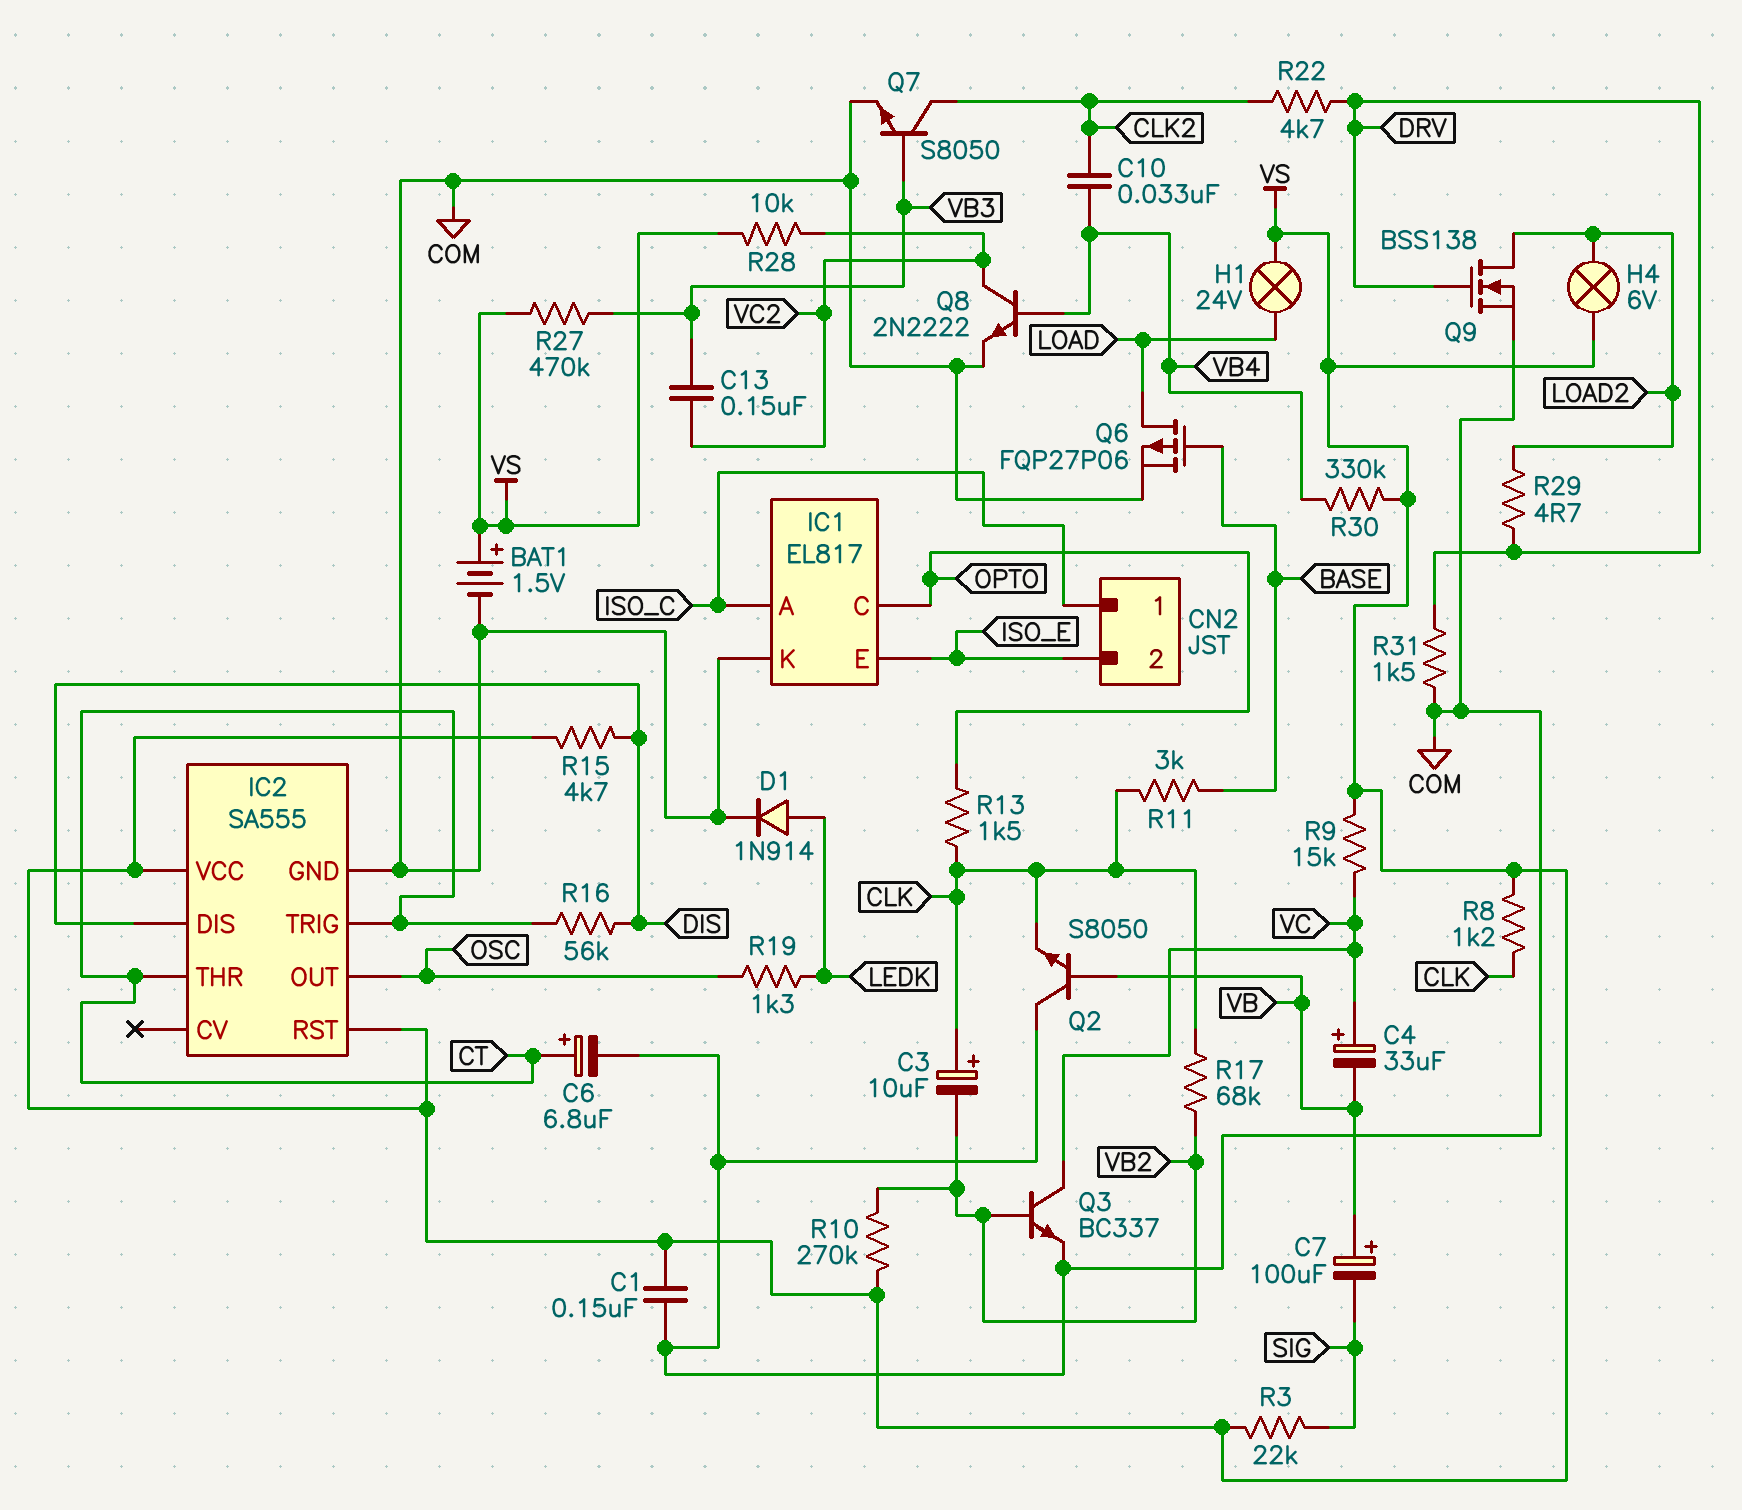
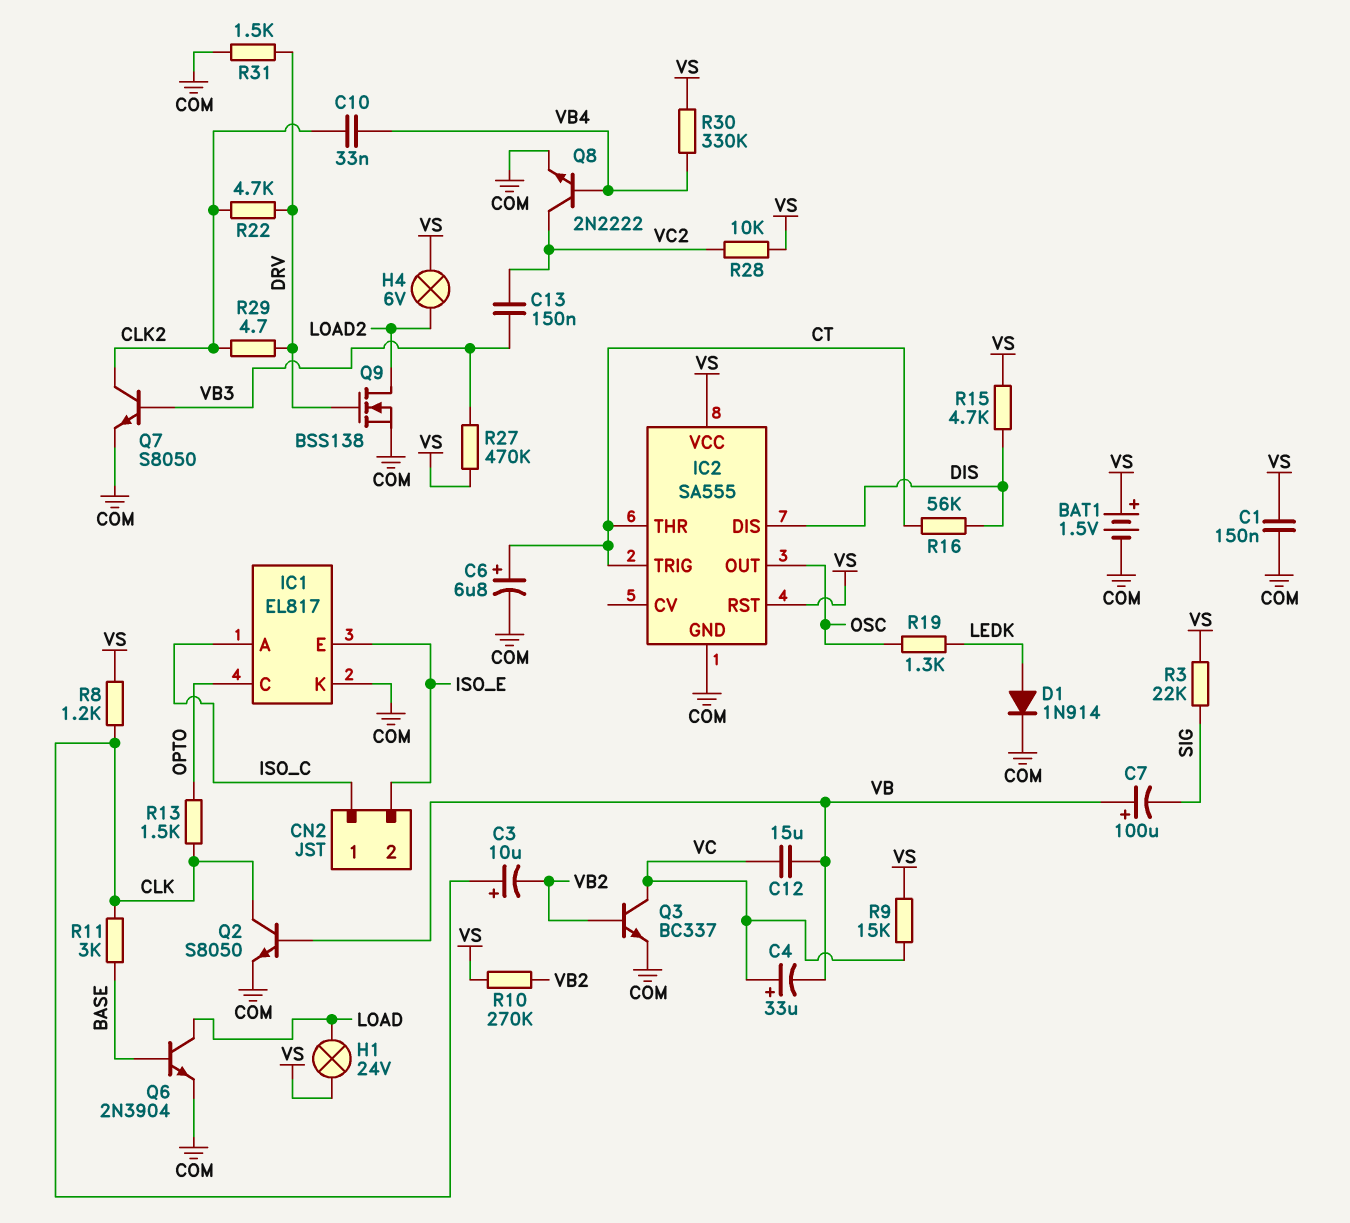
C12: none -> 15uF (VB, VC)
Q2: NPN S8050 (B VB, C COM, E CLK) -> NPN S8050 (B VB, C CLK, E COM)
Q6: PMOS FQP27P06 (G BASE, D LOAD, S COM) -> NPN 2N3904 (B BASE, C LOAD, E COM)
R17: 68k (CLK, VB2) -> none
R29: 4.7 (DRV, LOAD2) -> 4.7 (CLK2, DRV)

